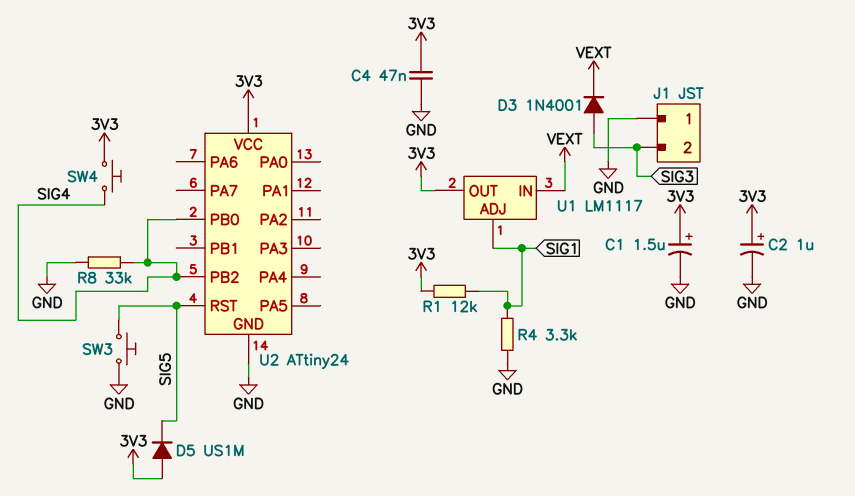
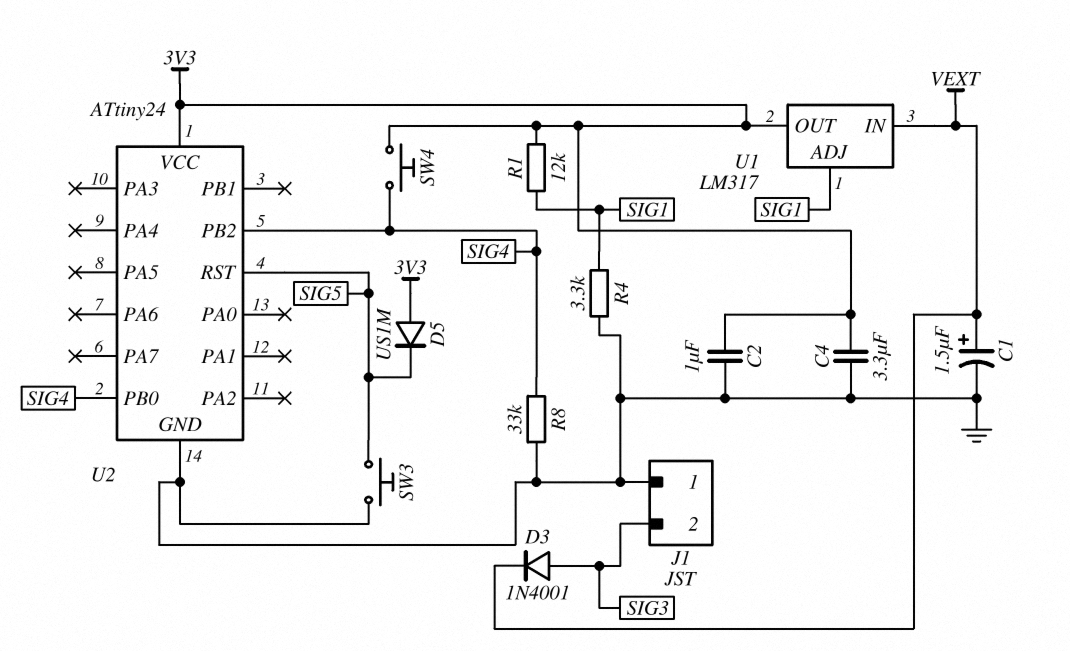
C1: 1.5uF (plus 3V3, minus GND) -> 1.5uF (plus VEXT, minus GND)
C2: 1uF (plus 3V3, minus GND) -> 1uF (3V3, GND)
C4: 47nF (3V3, GND) -> 3.3uF (3V3, GND)
U1: LM1117 -> LM317

